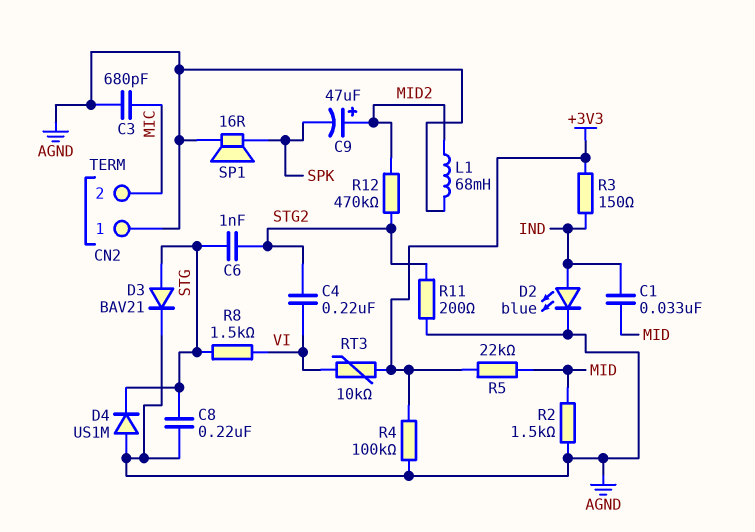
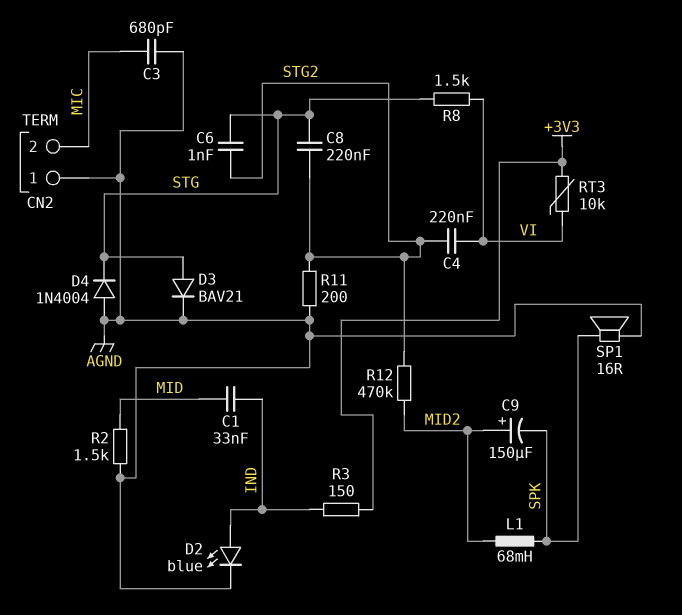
C8: 220nF (AGND, STG) -> 220nF (STG, STG2)
C9: 47uF (plus MID2, minus SPK) -> 150uF (plus MID2, minus SPK)
D4: diode US1M (A AGND, K STG) -> diode 1N4004 (A AGND, K STG)
L1: 68mH (AGND, MID2) -> 68mH (MID2, SPK)
R4: 100k (+3V3, AGND) -> none
R5: 22k (+3V3, MID) -> none

